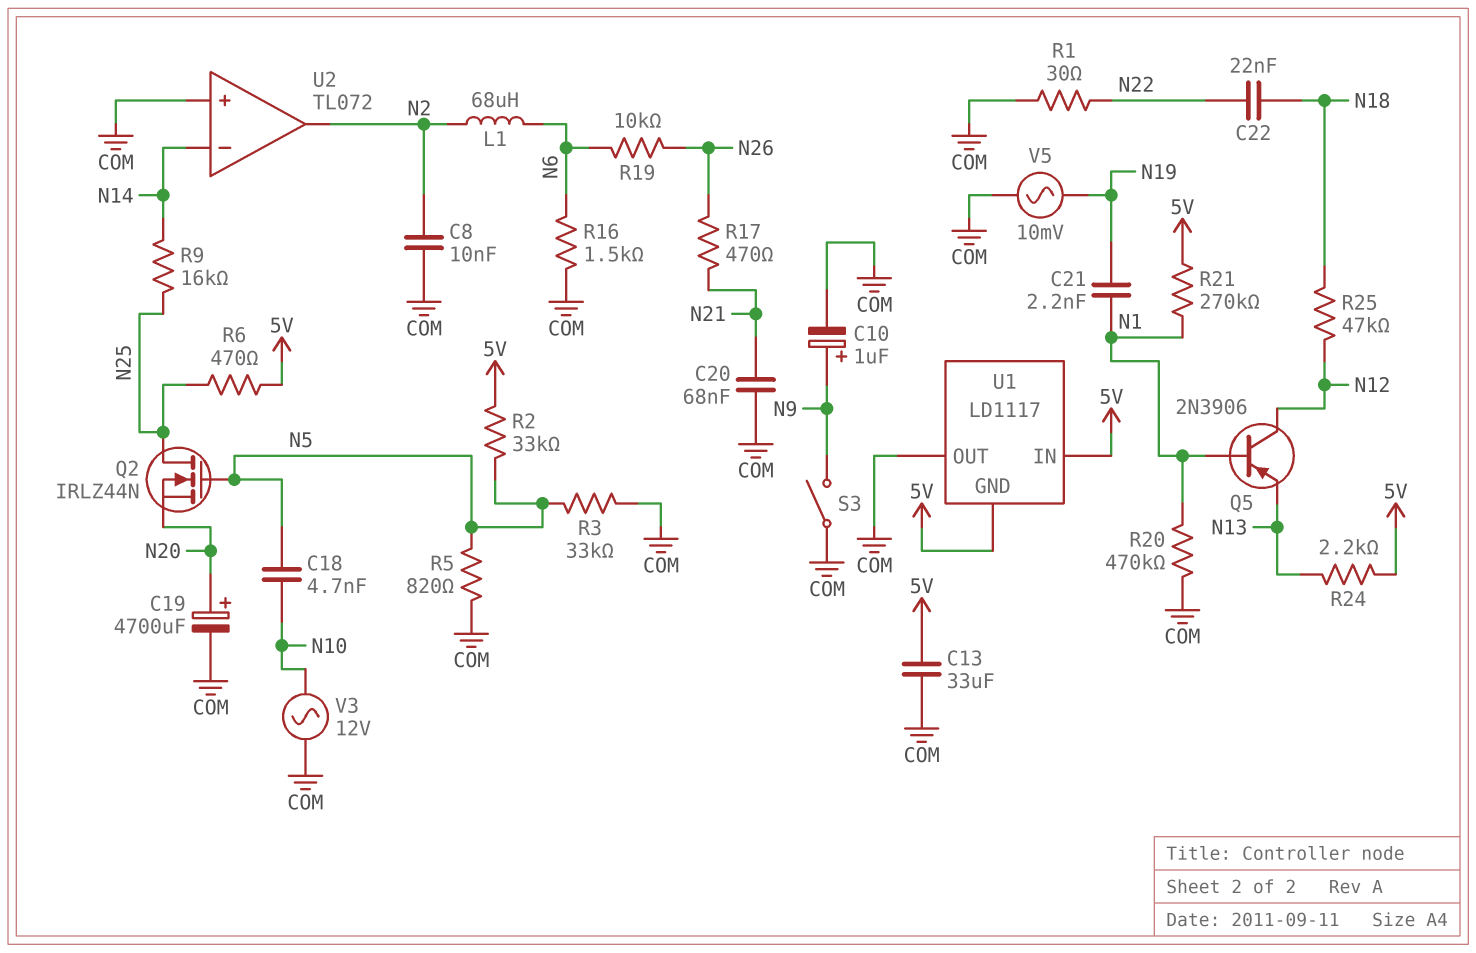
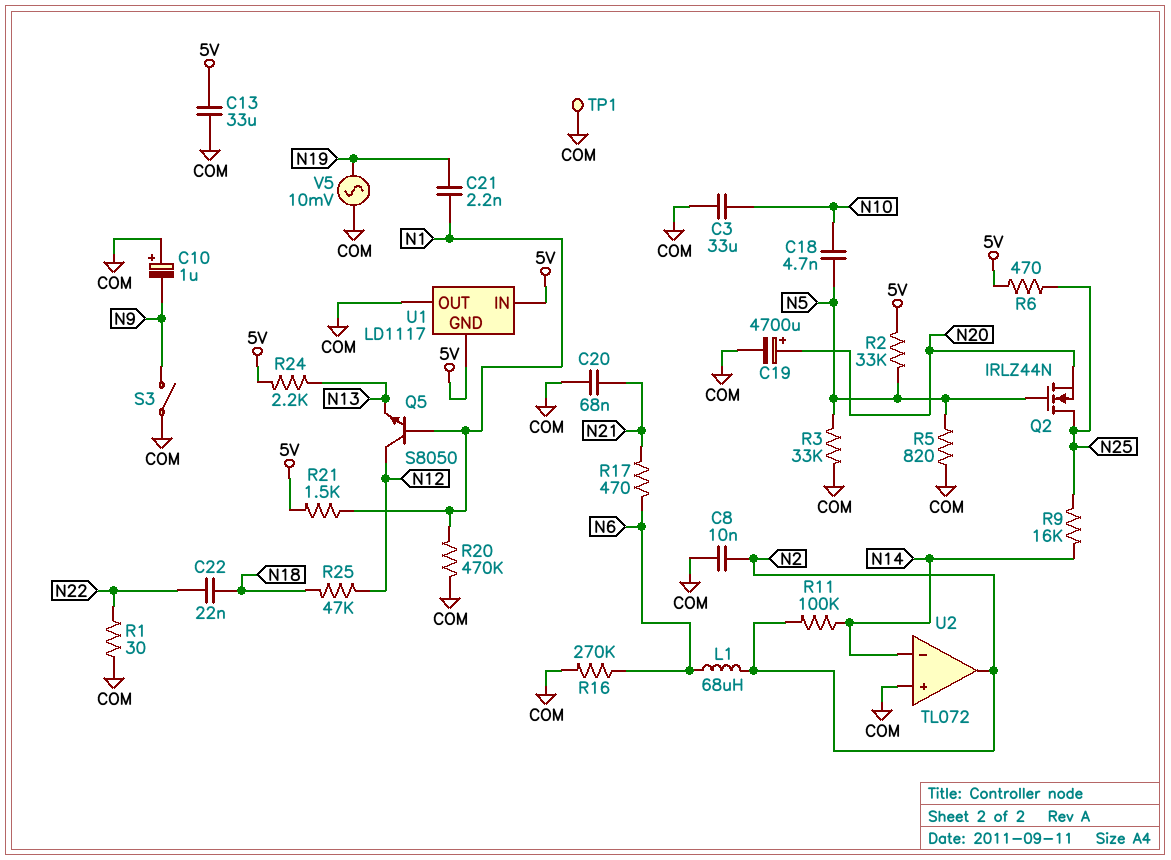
C3: none -> 33uF (COM, N10)
C10: 1uF (plus N9, minus COM) -> 1uF (plus COM, minus N9)
Q5: PNP 2N3906 (B N1, C N12, E N13) -> NPN S8050 (B N1, C N12, E N13)
R11: none -> 100k (N2, N14)
R16: 1.5k (COM, N6) -> 270k (COM, N6)
R17: 470 (N21, N26) -> 470 (N6, N21)
R19: 10k (N6, N26) -> none
R21: 270k (5V, N1) -> 1.5k (5V, N1)
TP1: none -> test point (COM)
V3: AC 12V (COM, N10) -> none

